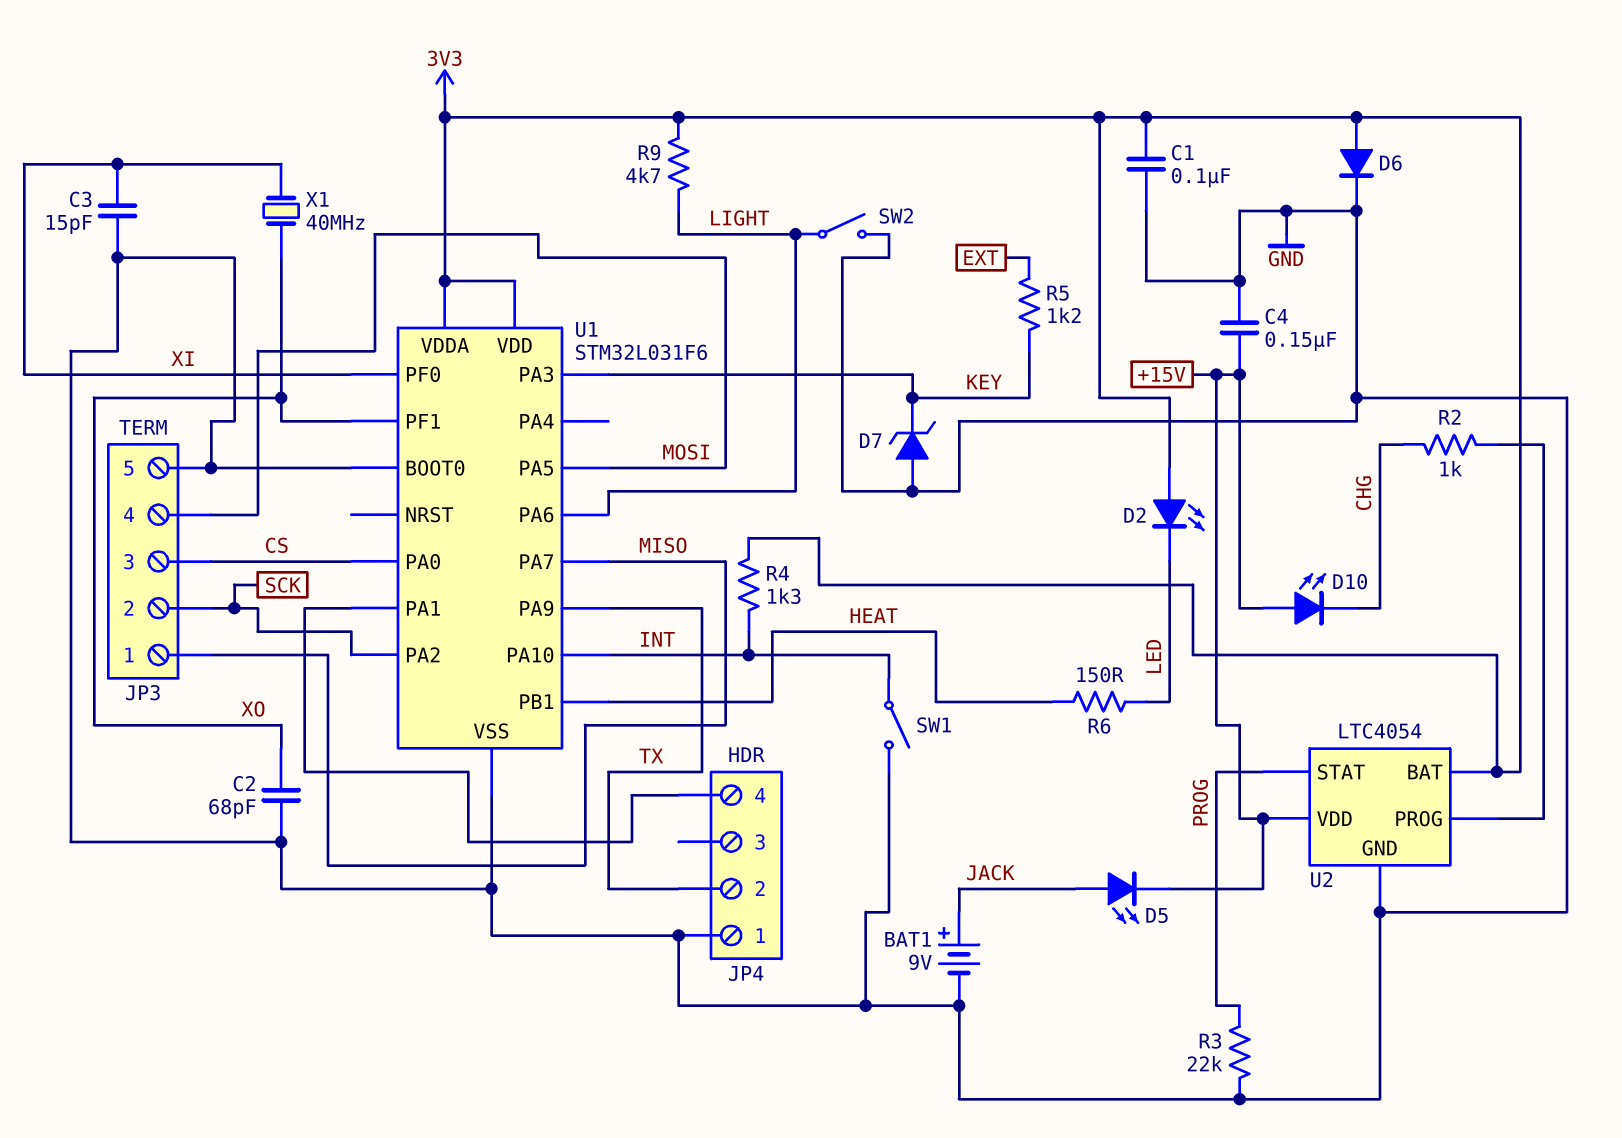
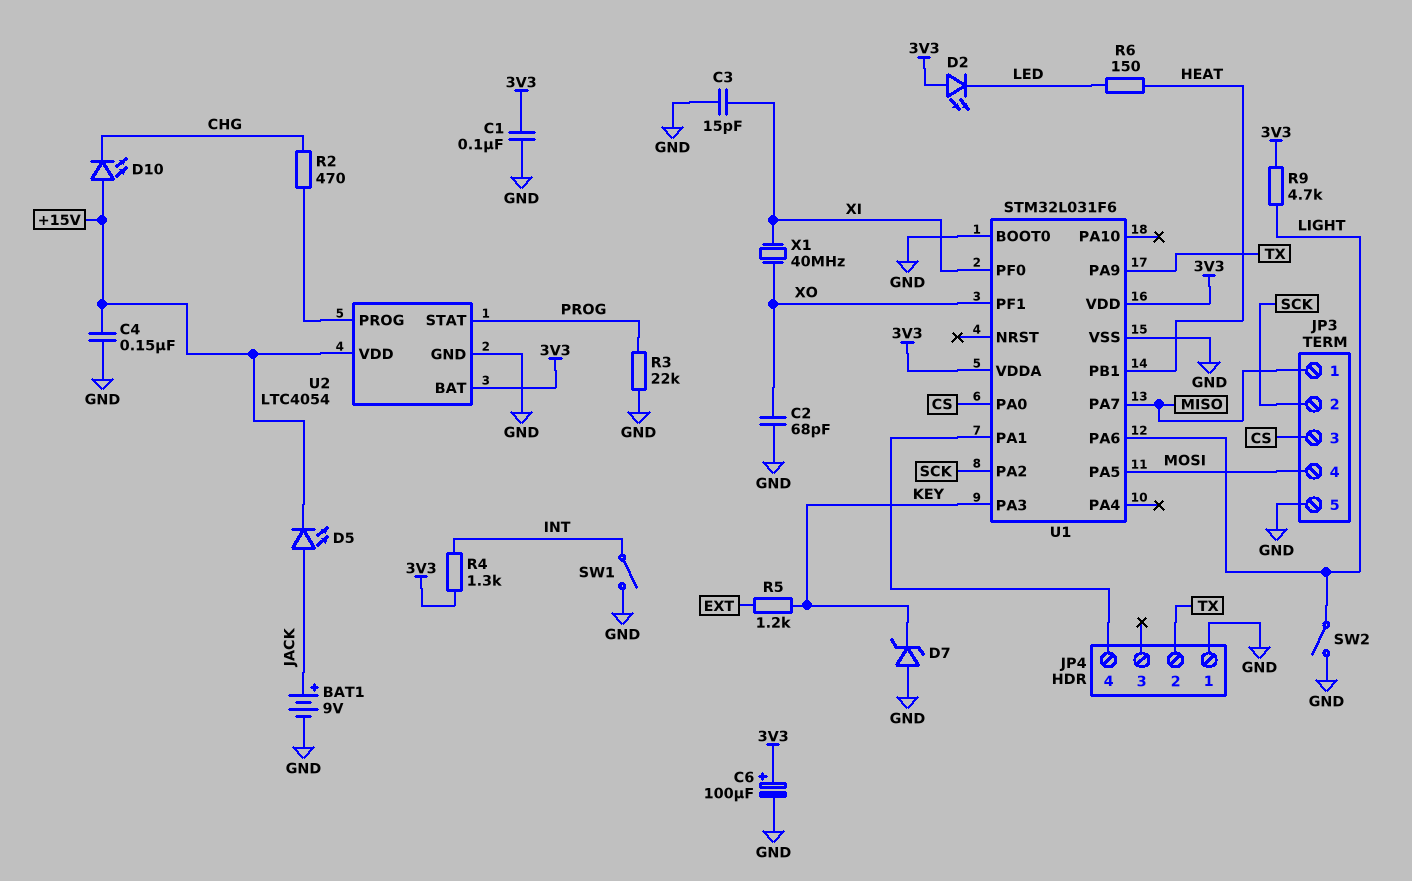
C6: none -> 100uF (plus 3V3, minus GND)
D6: diode (A 3V3, K GND) -> none
R2: 1k (CHG, U2/PROG) -> 470 (CHG, U2/PROG)
U1 pin PA10: INT -> none

